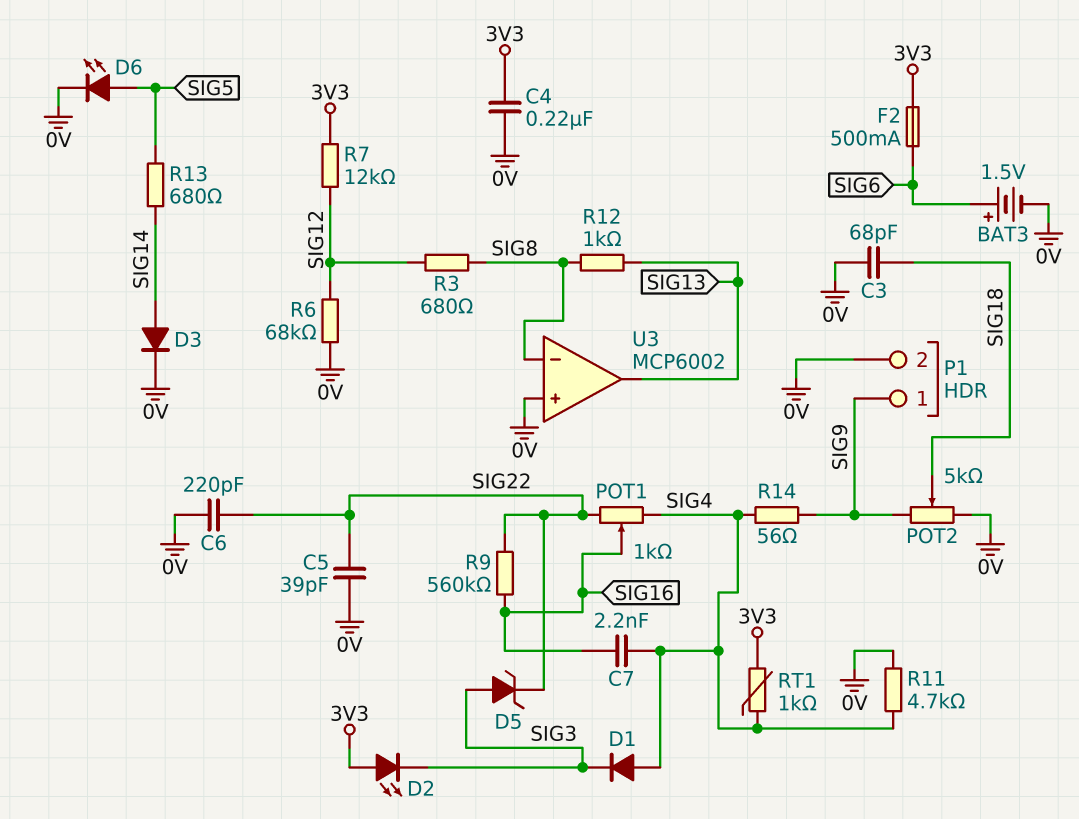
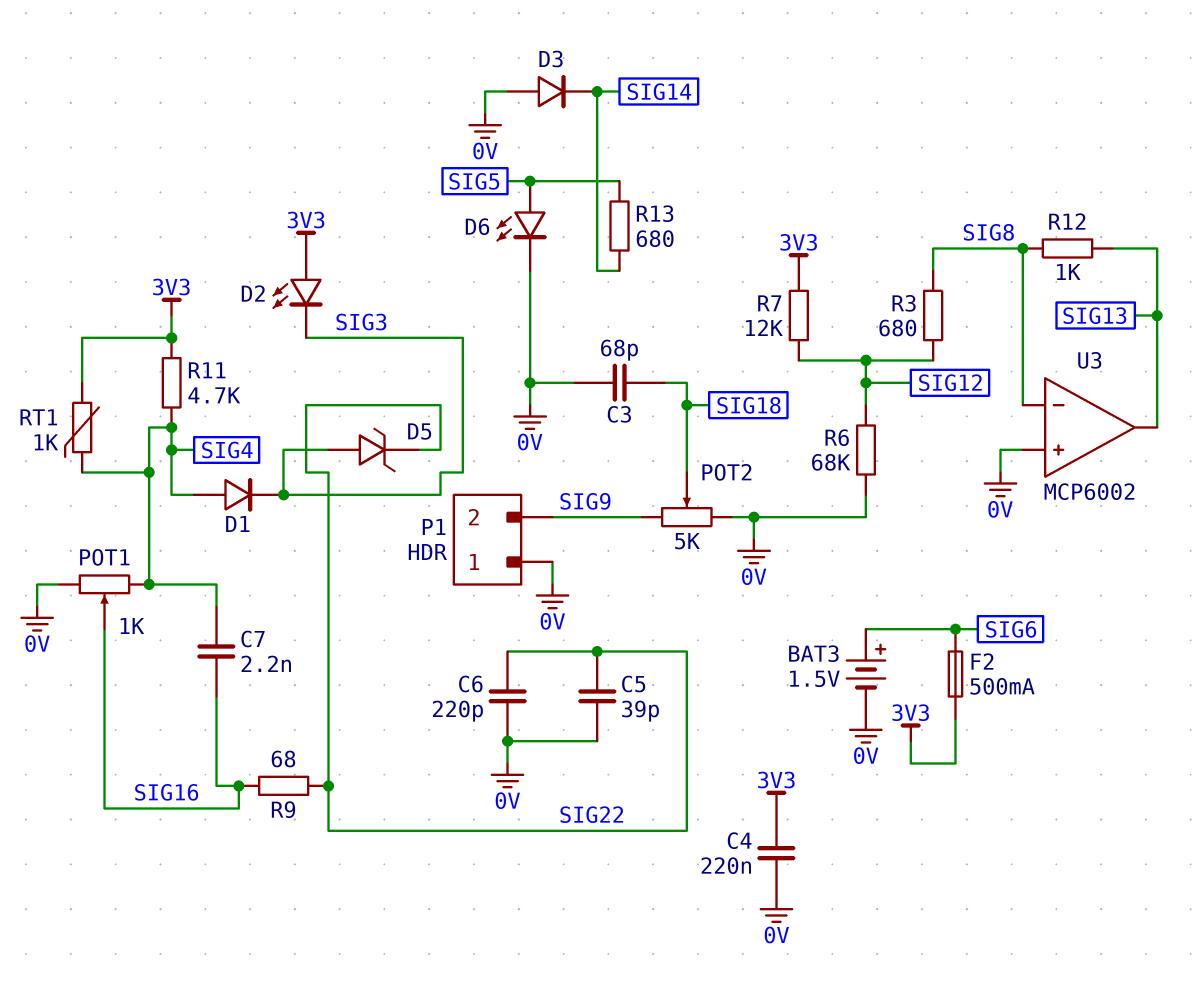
D3: diode (A SIG14, K 0V) -> diode (A 0V, K SIG14)
P1 pin 1: SIG9 -> 0V
P1 pin 2: 0V -> SIG9
POT1: 1k (SIG4, SIG22, wiper SIG16) -> 1k (0V, SIG4, wiper SIG16)
R9: 560k (SIG16, SIG22) -> 68 (SIG16, SIG22)
R11: 4.7k (0V, SIG4) -> 4.7k (3V3, SIG4)
R14: 56 (SIG4, SIG9) -> none

